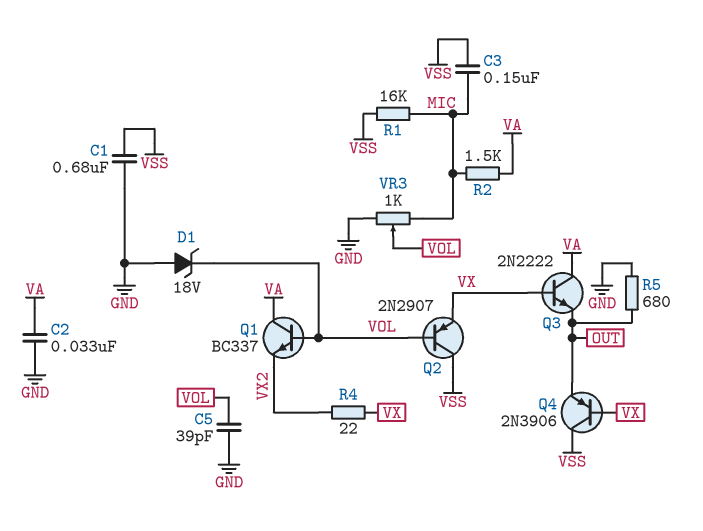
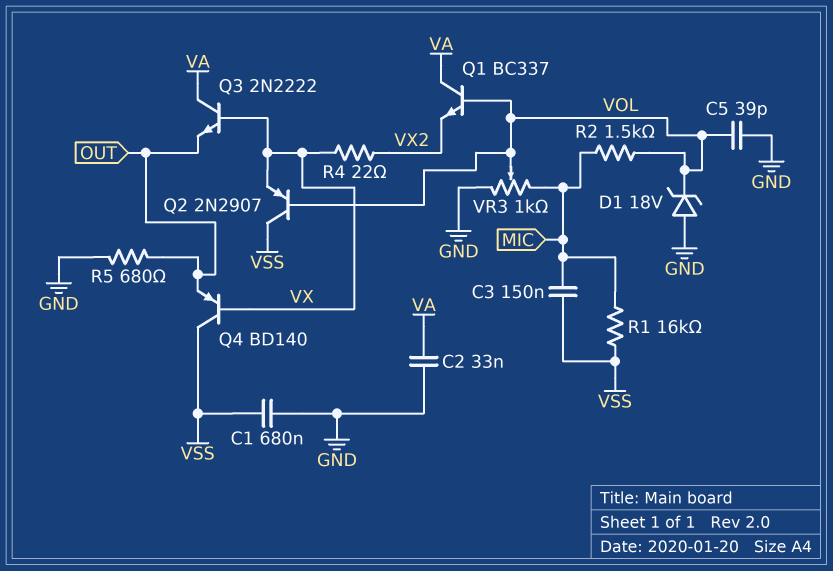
Q4: PNP 2N3906 (B VX, C VSS, E OUT) -> PNP BD140 (B VX, C VSS, E OUT)
R2: 1.5k (MIC, VA) -> 1.5k (MIC, VOL)

